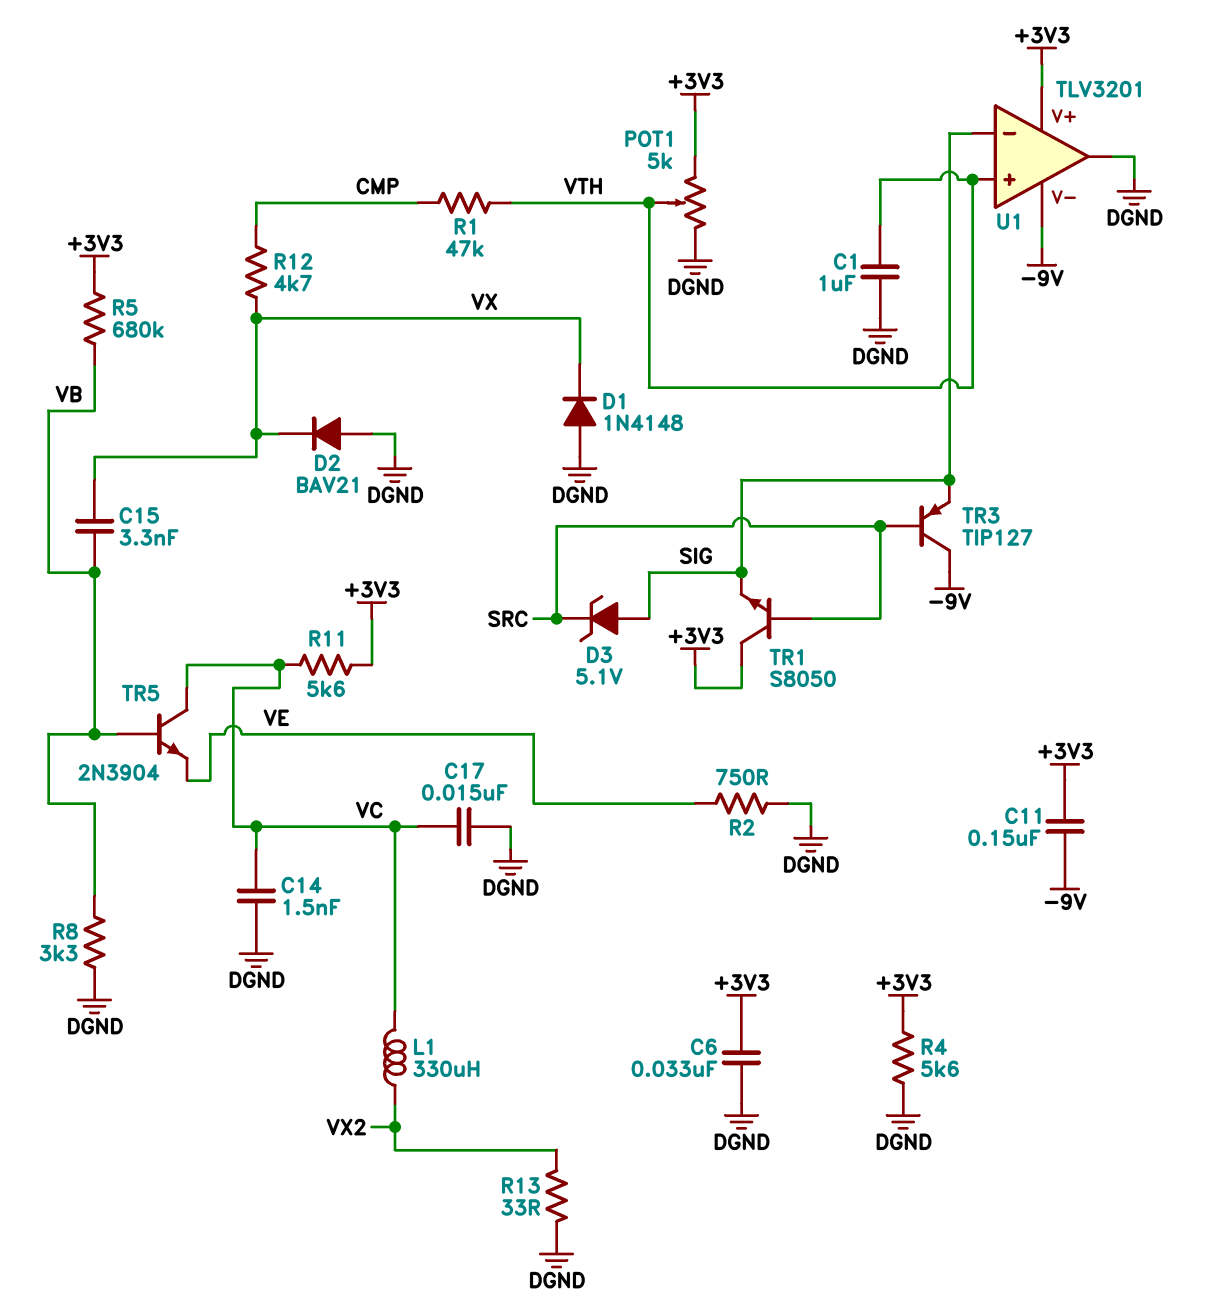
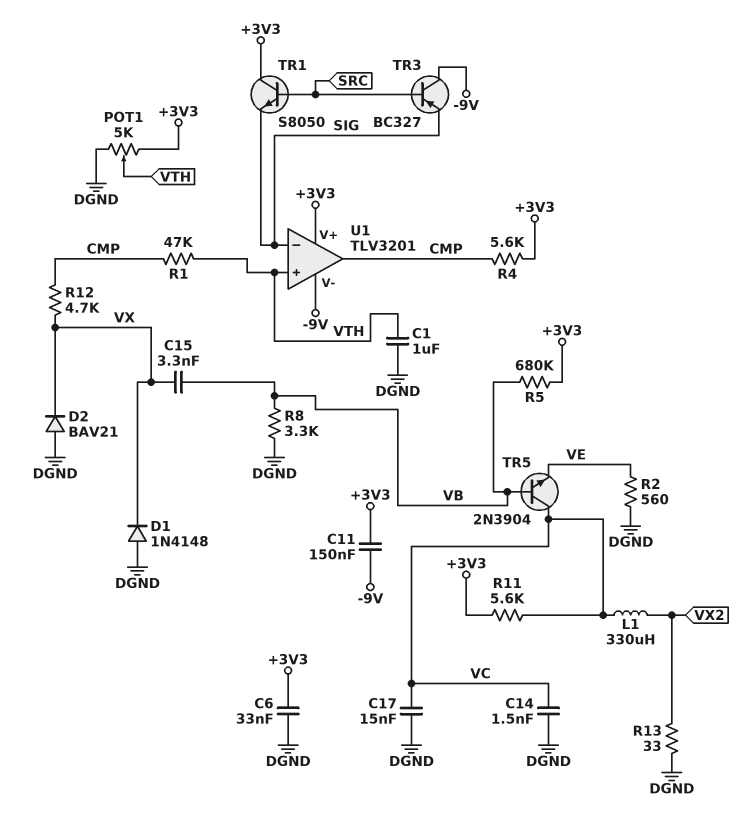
D3: zener 5.1V (A SIG, K SRC) -> none
R2: 750 (DGND, VE) -> 560 (DGND, VE)
R4: 5.6k (+3V3, DGND) -> 5.6k (+3V3, CMP)
TR3: PNP TIP127 (B SRC, C -9V, E SIG) -> PNP BC327 (B SRC, C -9V, E SIG)
U1 pin out: DGND -> CMP

